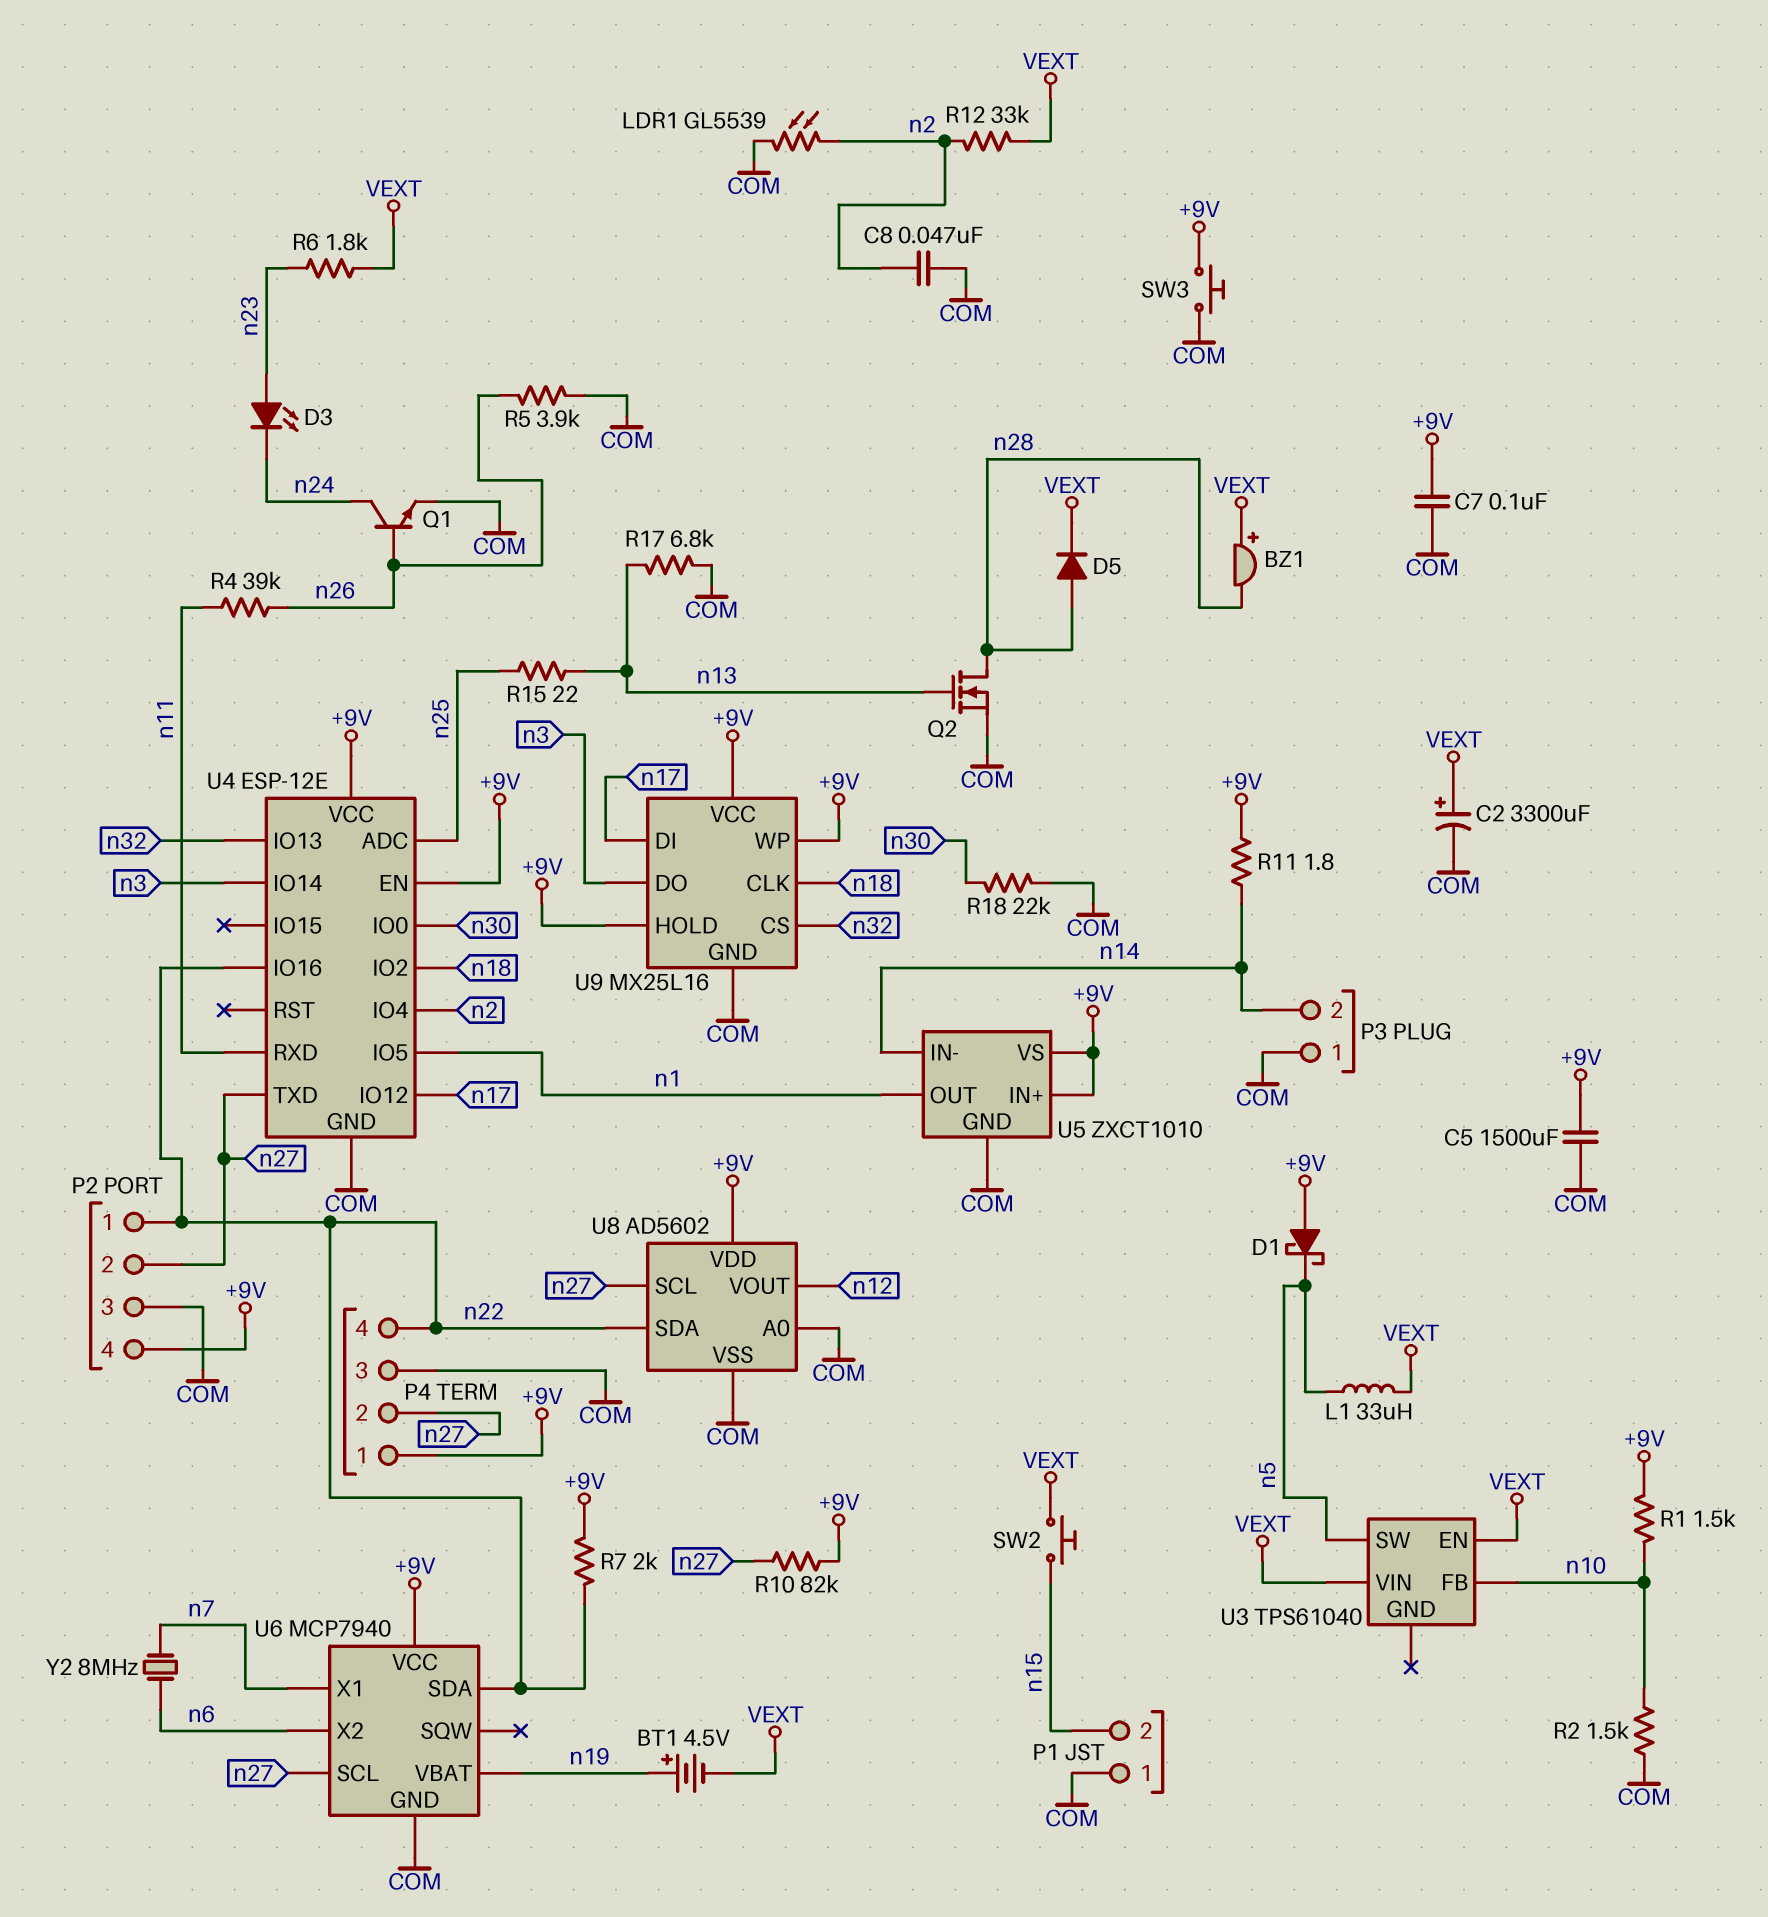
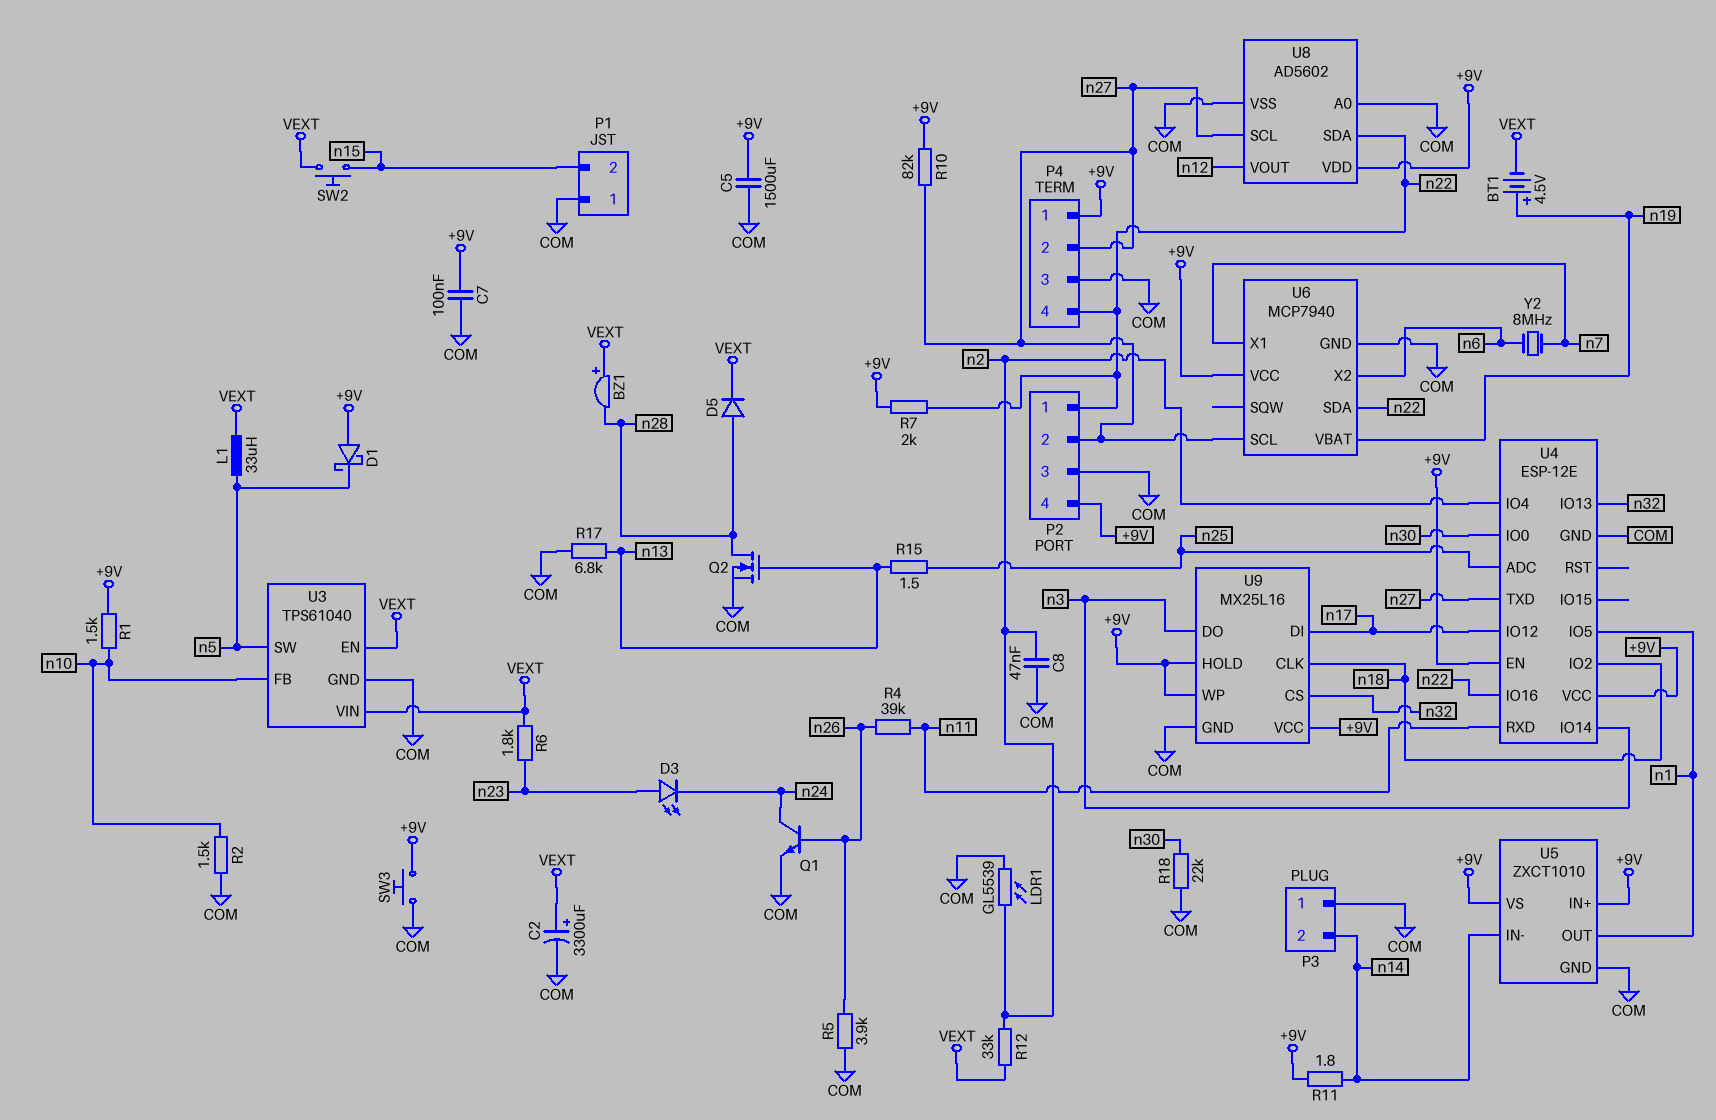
R15: 22 (n13, n25) -> 1.5 (n13, n25)
U3 pin GND: none -> COM

